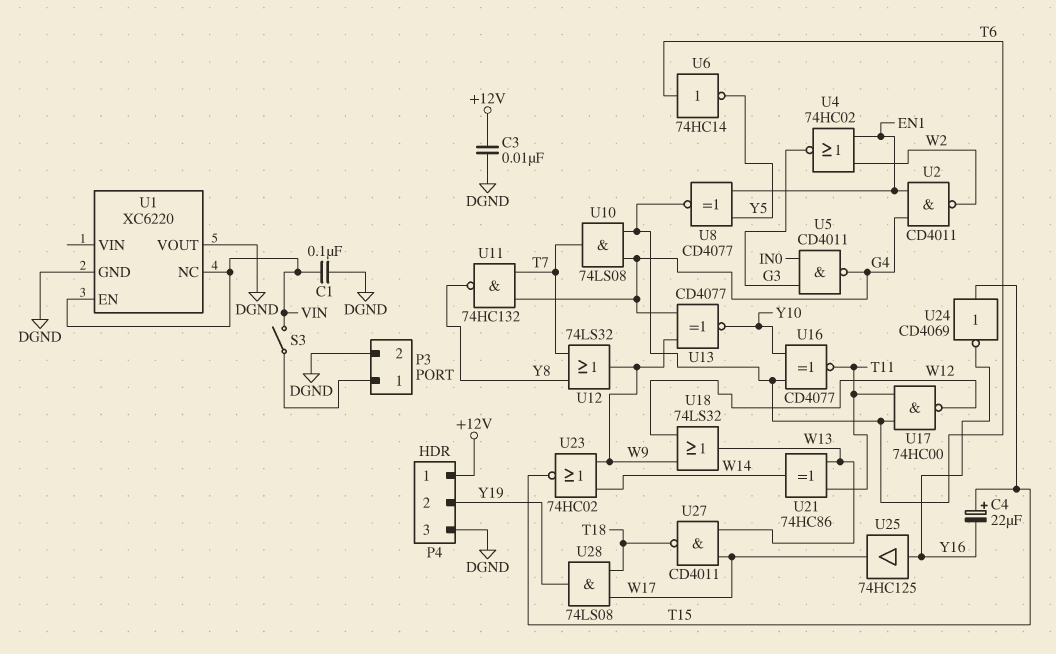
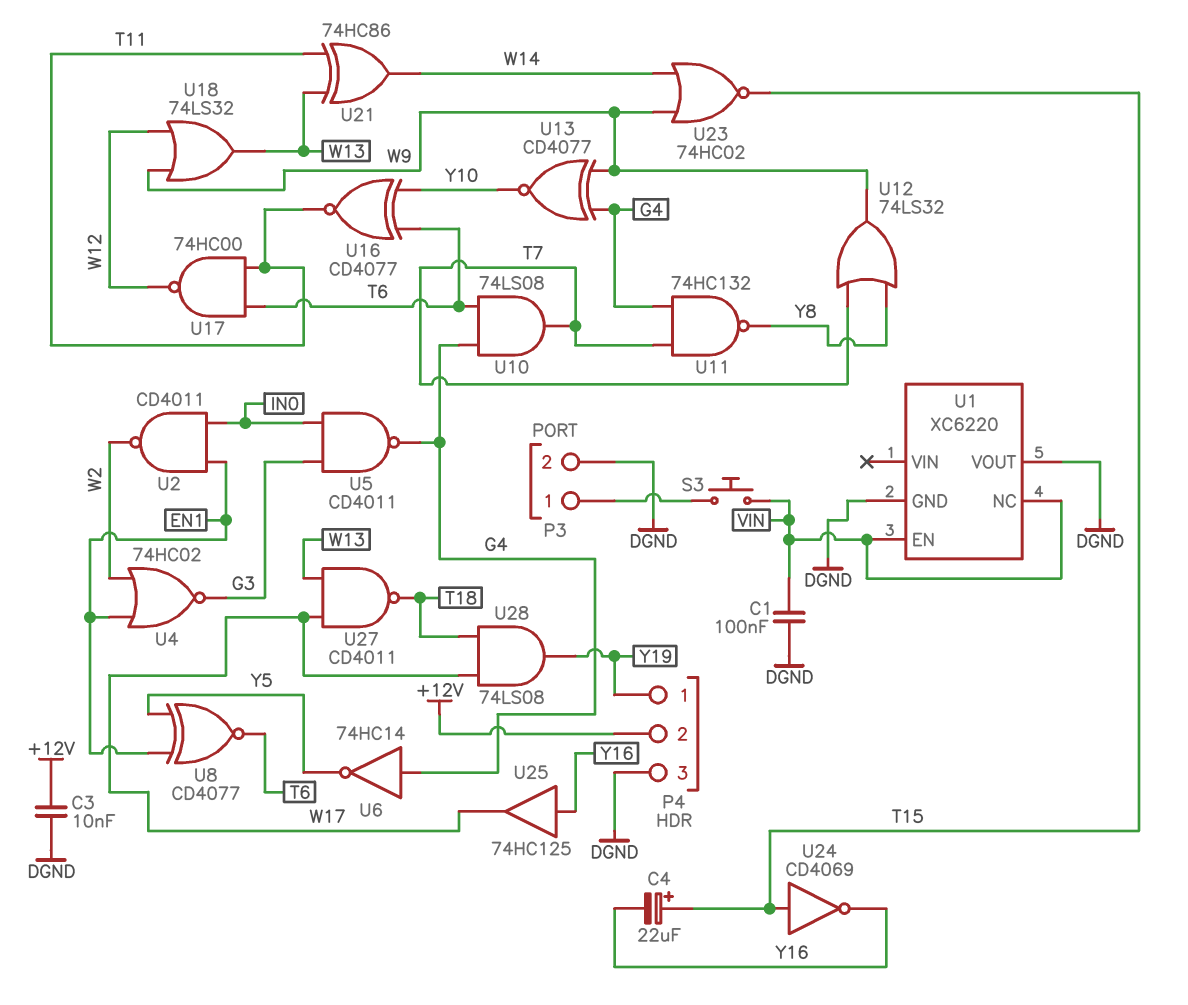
P4 pin 1: +12V -> Y19
P4 pin 2: Y19 -> +12V
S3: switch (P3/1, VIN) -> button (P3/1, VIN)
U2: NAND CD4011 (in EN1, in G4, out W2) -> NAND CD4011 (in EN1, in IN0, out W2)
U6: NOT 74HC14 (in T6, out Y5) -> NOT 74HC14 (in G4, out Y5)

